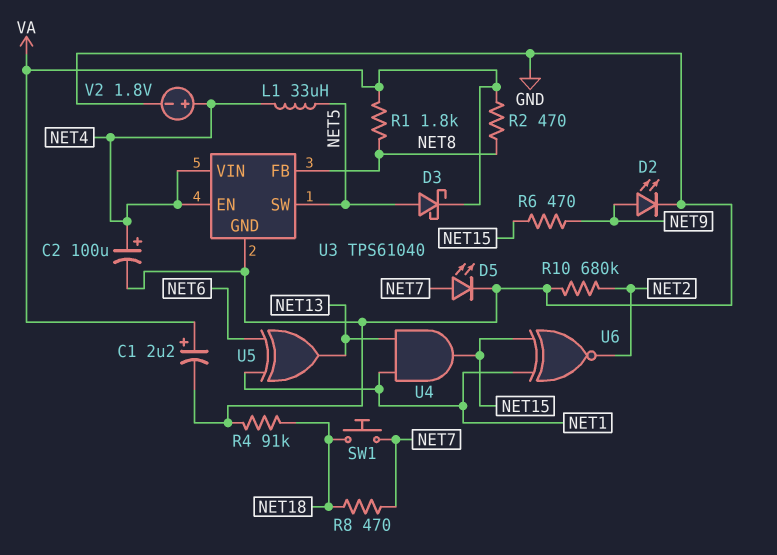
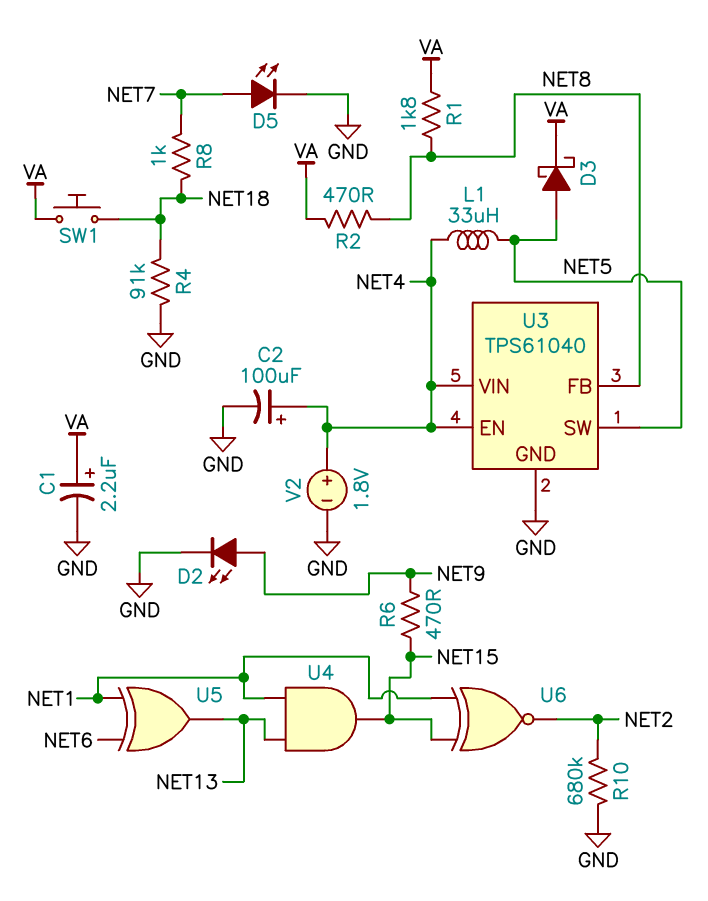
R8: 470 (NET7, NET18) -> 1k (NET7, NET18)
SW1: button (NET7, NET18) -> button (NET18, VA)

